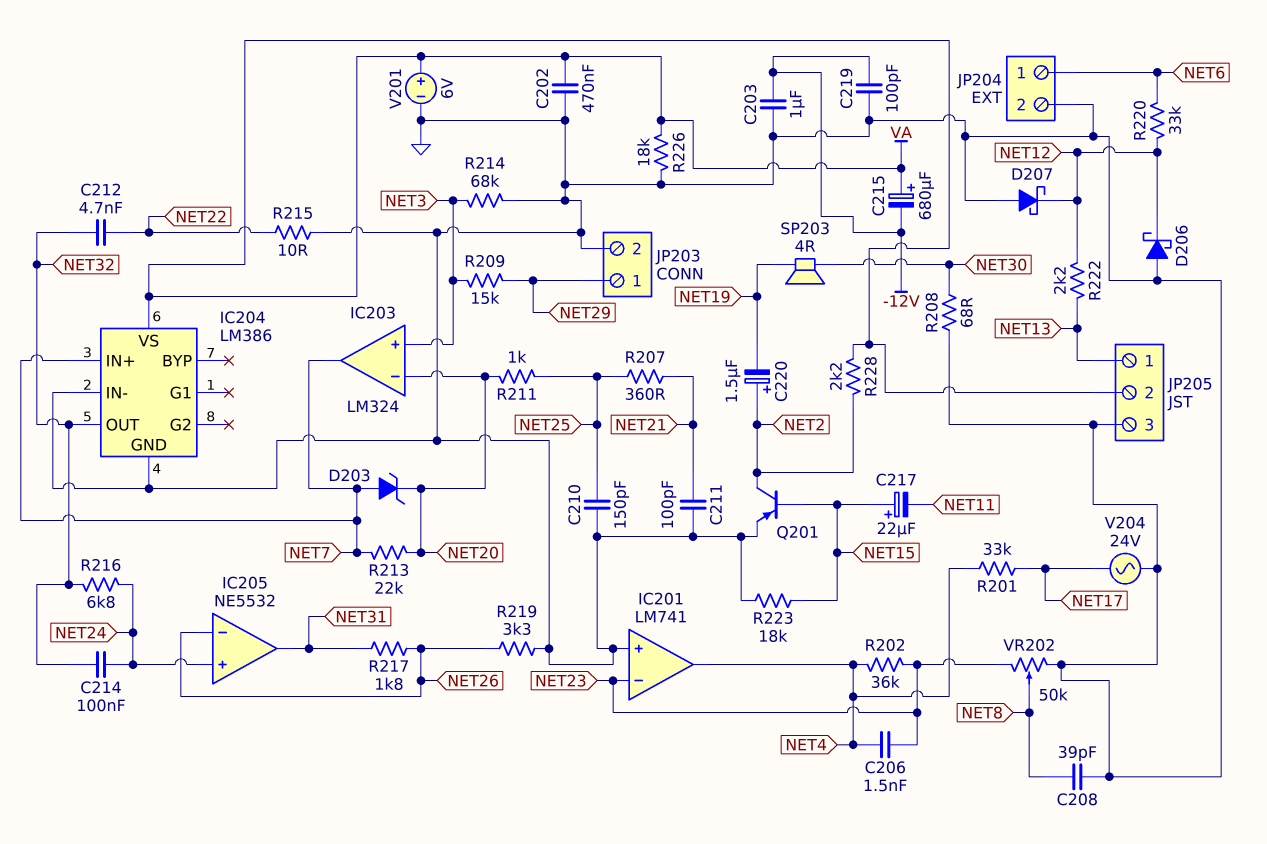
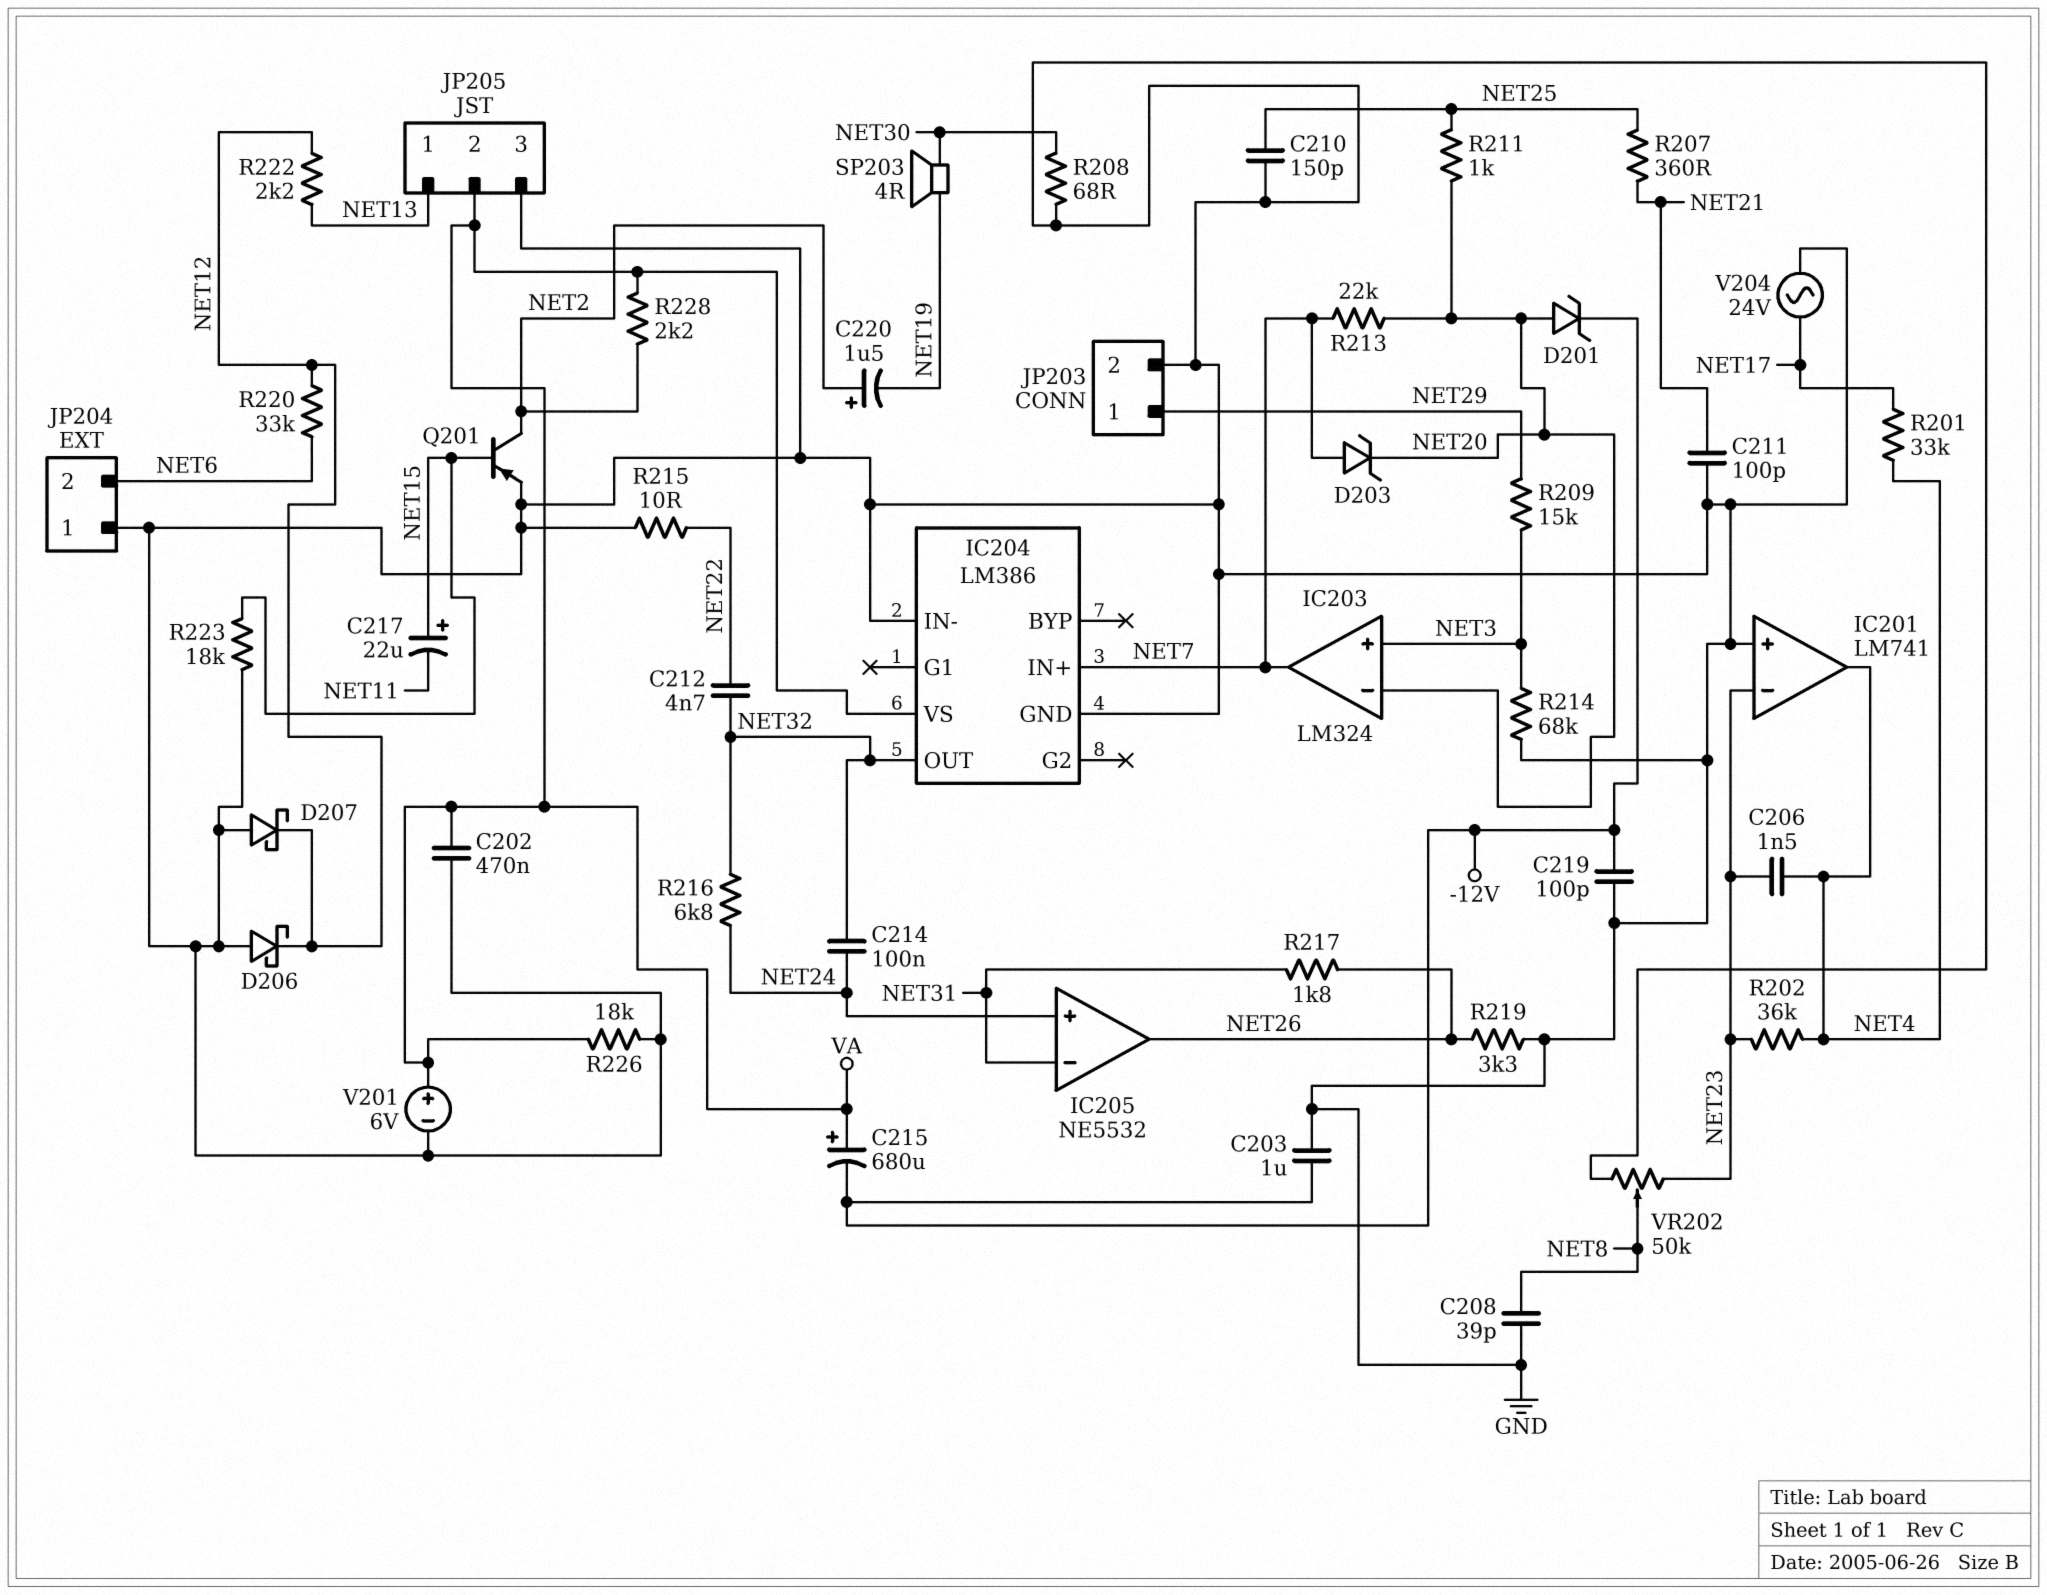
D201: none -> zener (A NET20, K -12V)
IC205 pin in-: NET26 -> NET31
IC205 pin out: NET31 -> NET26
JP204 pin 1: NET6 -> GND
JP204 pin 2: GND -> NET6

